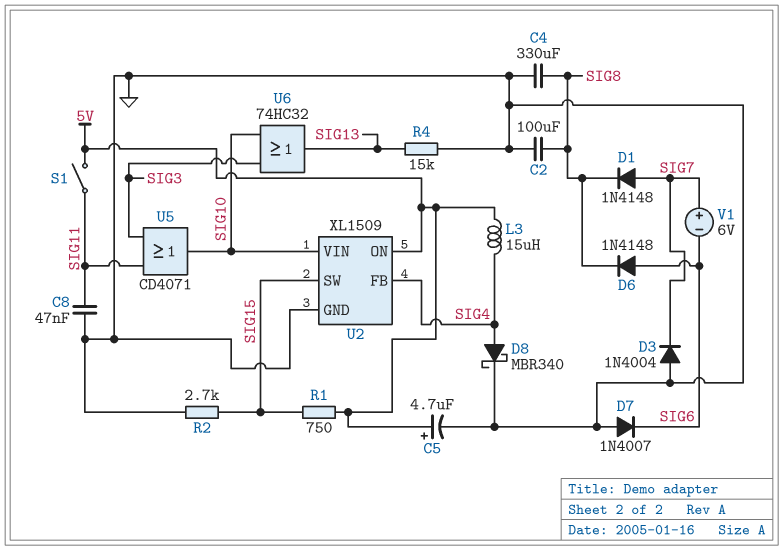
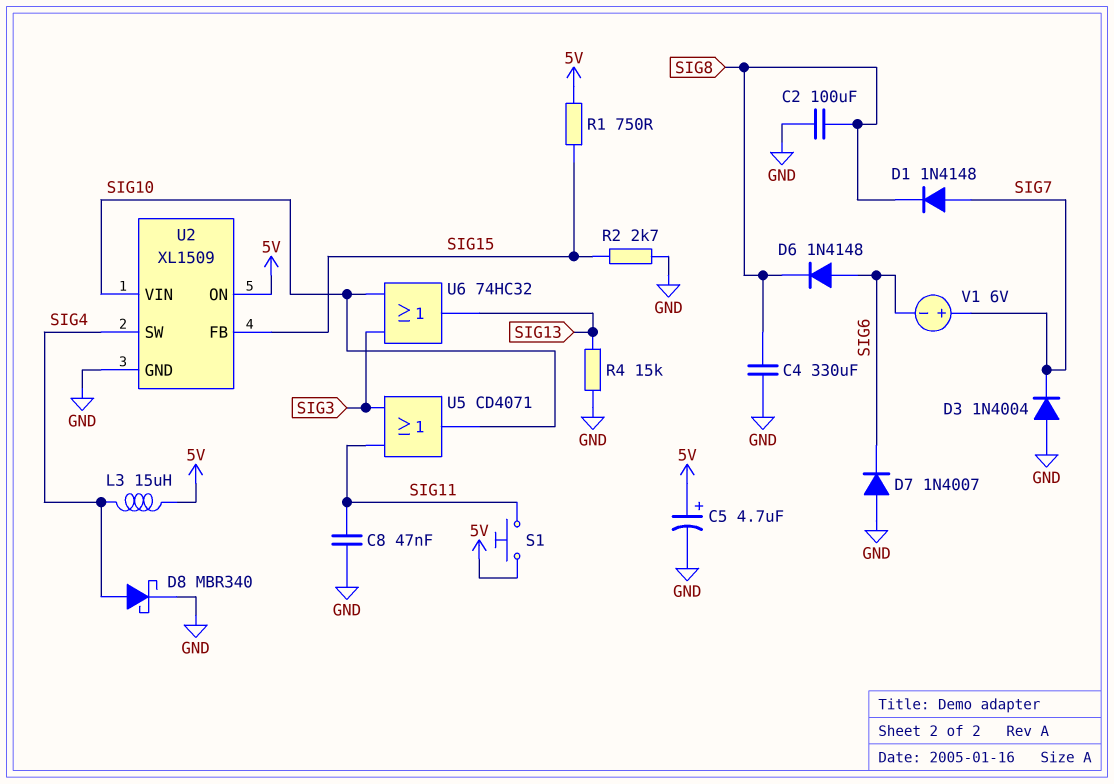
S1: switch (5V, SIG11) -> button (5V, SIG11)
U2 pin FB: SIG4 -> SIG15
U2 pin SW: SIG15 -> SIG4

